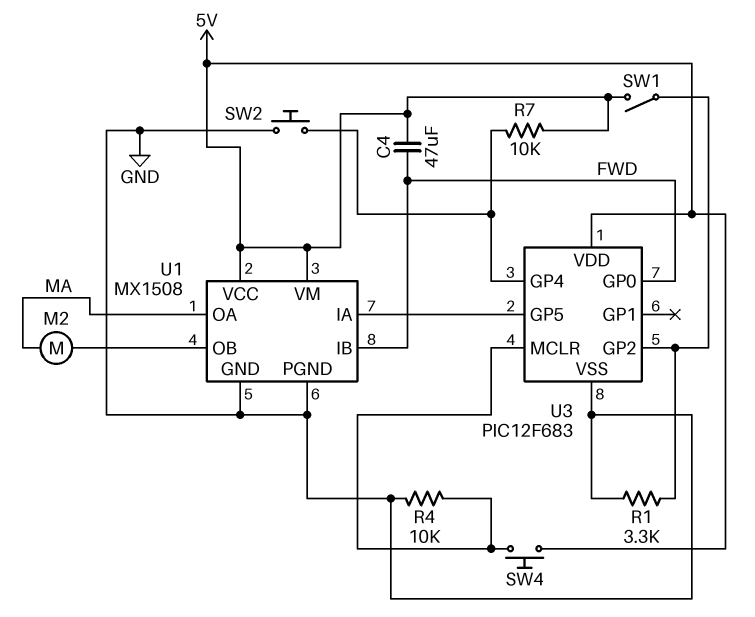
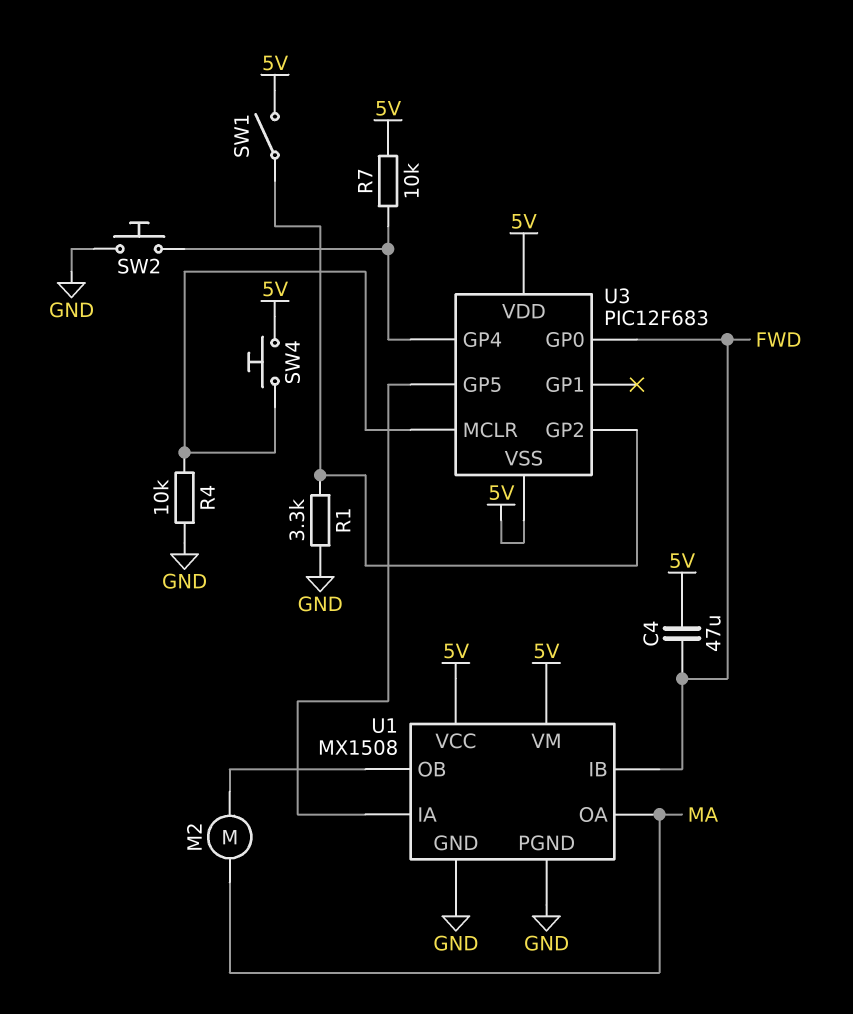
U3 pin VSS: GND -> 5V

